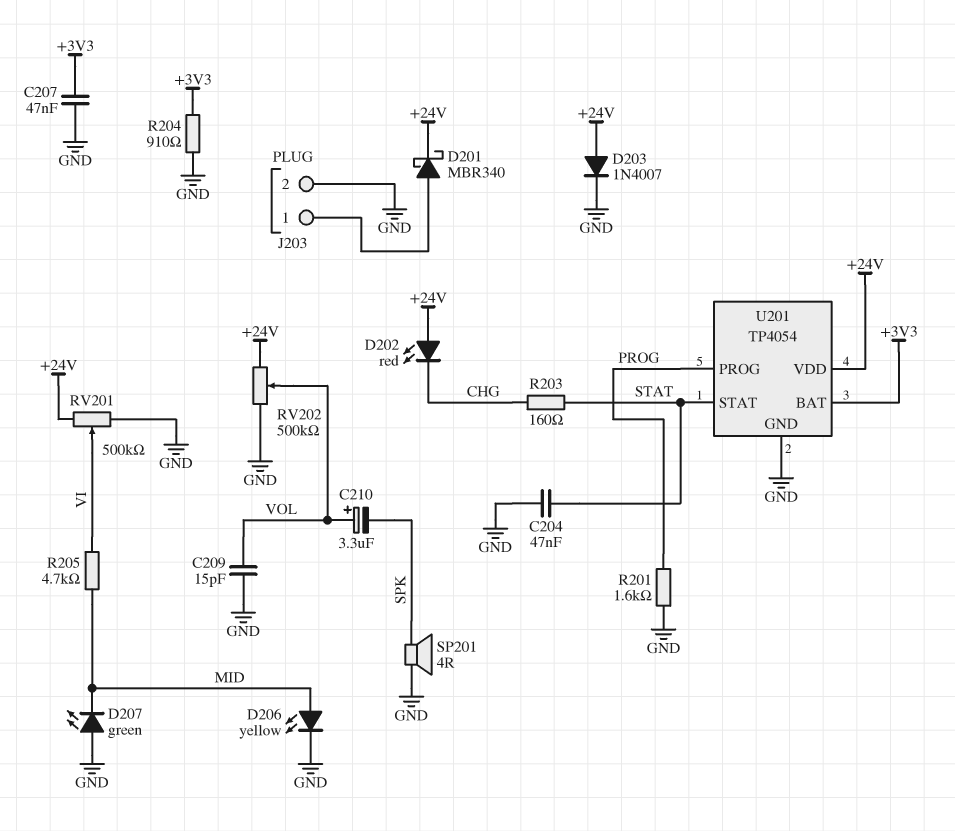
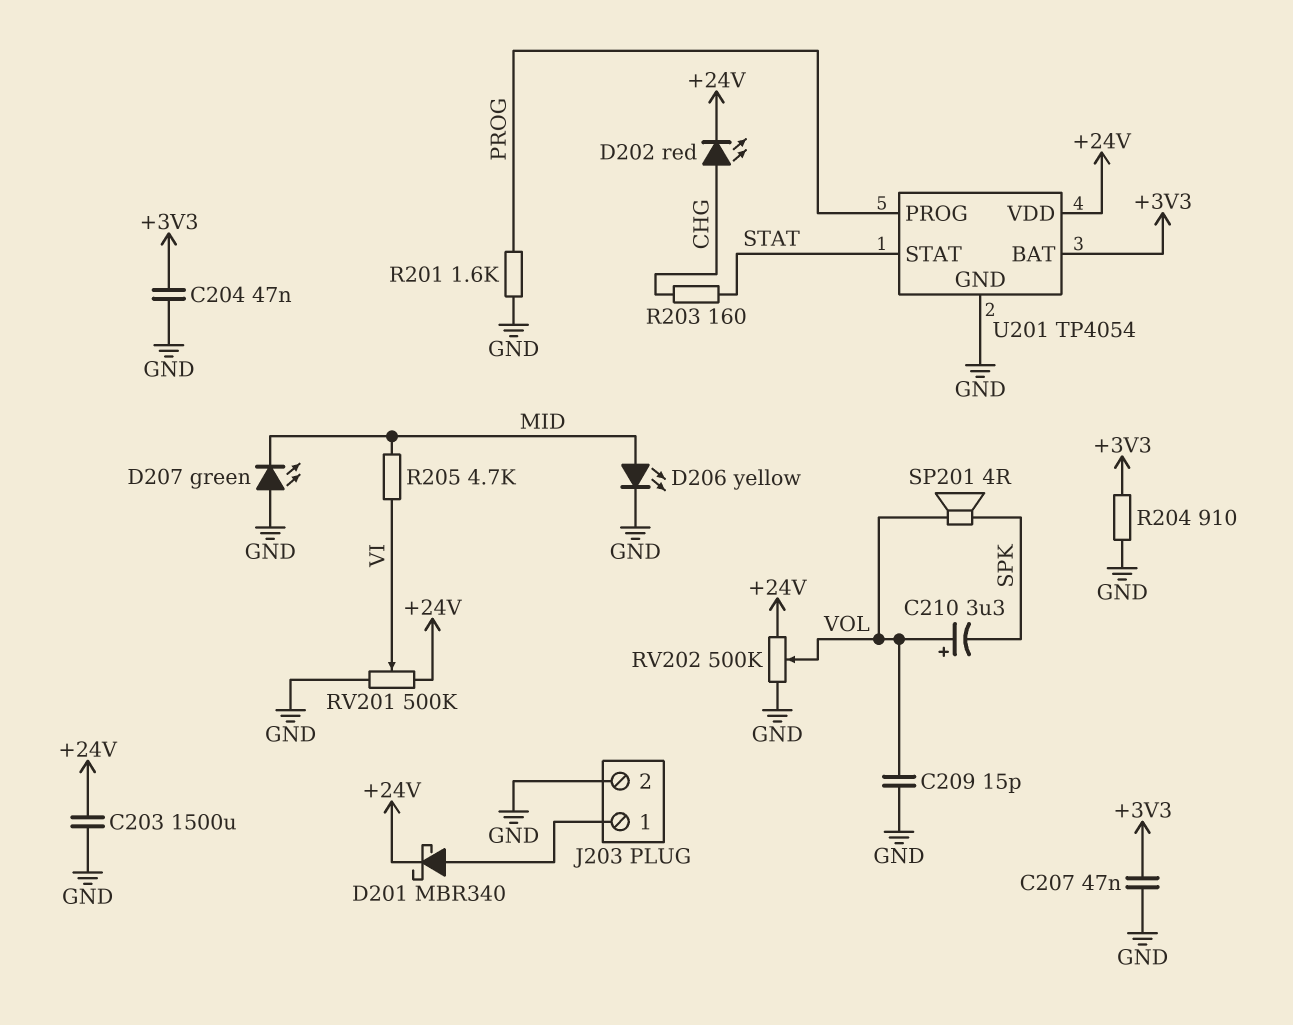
C203: none -> 1500uF (+24V, GND)
C204: 47nF (GND, STAT) -> 47nF (+3V3, GND)
D202: LED red (A +24V, K CHG) -> LED red (A CHG, K +24V)
D203: diode 1N4007 (A +24V, K GND) -> none
SP201: speaker 4R (GND, SPK) -> speaker 4R (SPK, VOL)

